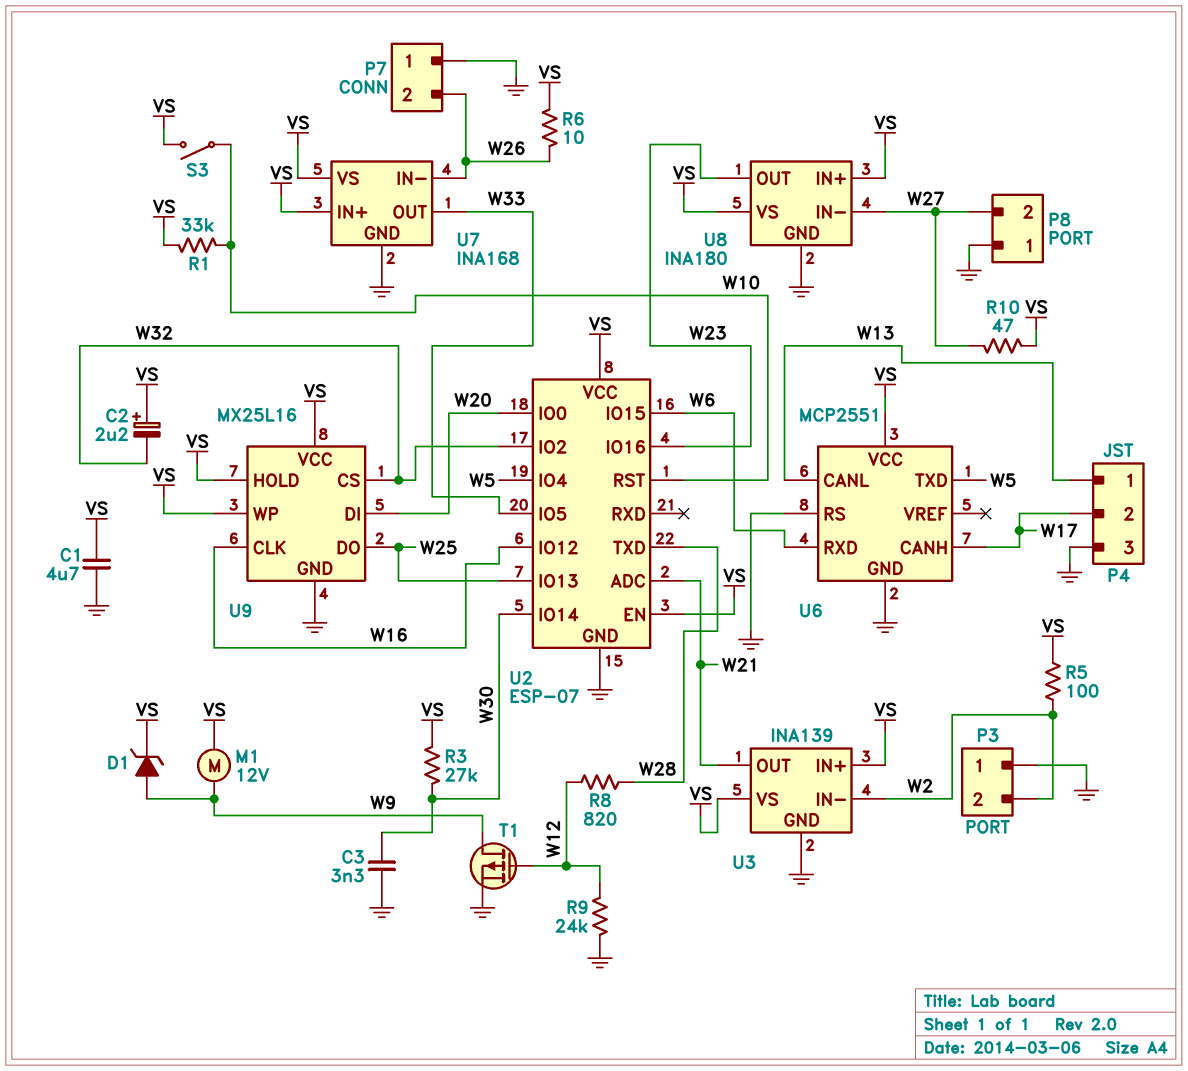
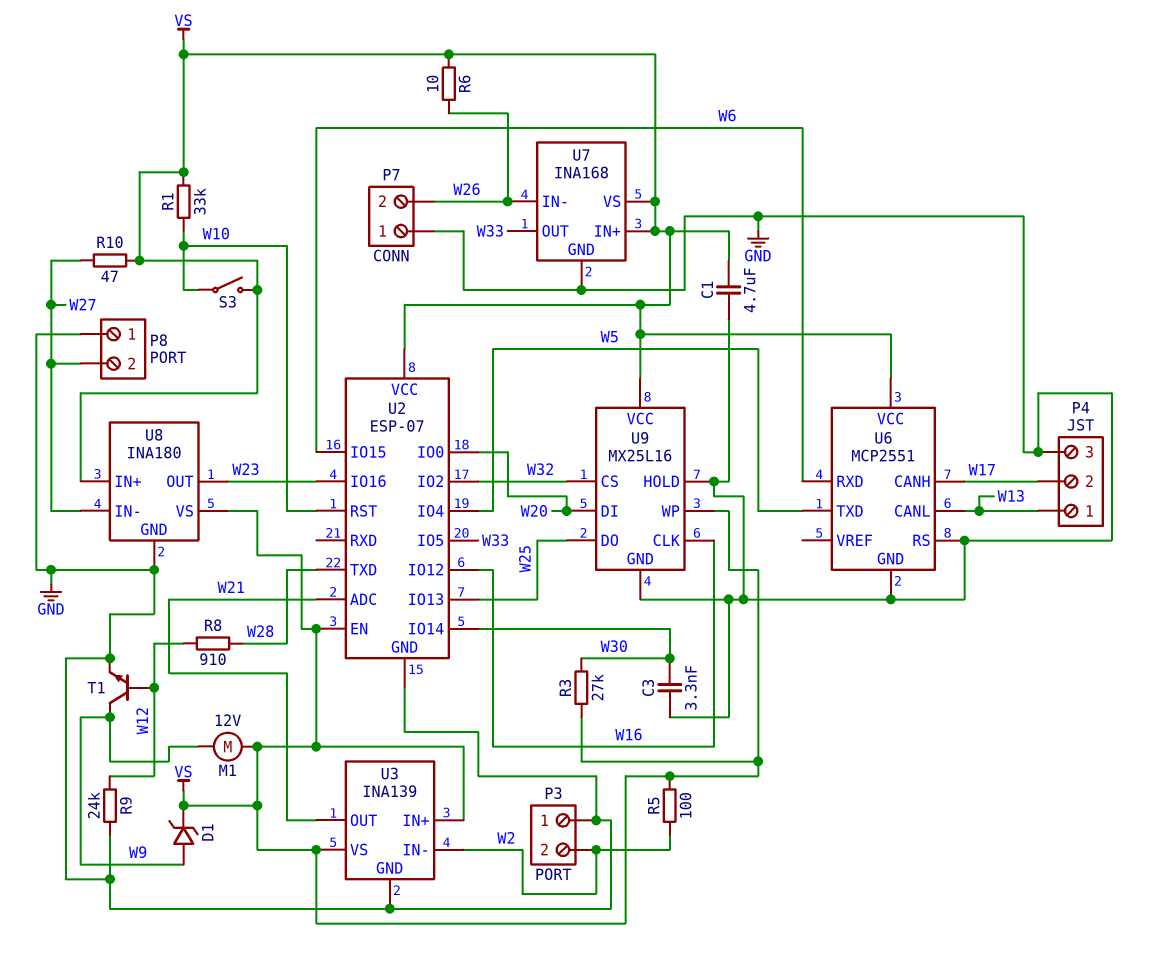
C2: 2.2uF (plus VS, minus W32) -> none
R8: 820 (W12, W28) -> 910 (W12, W28)
T1: PMOS (G W12, D W9, S GND) -> NPN (B W12, C W9, E GND)
U9 pin HOLD: VS -> GND

